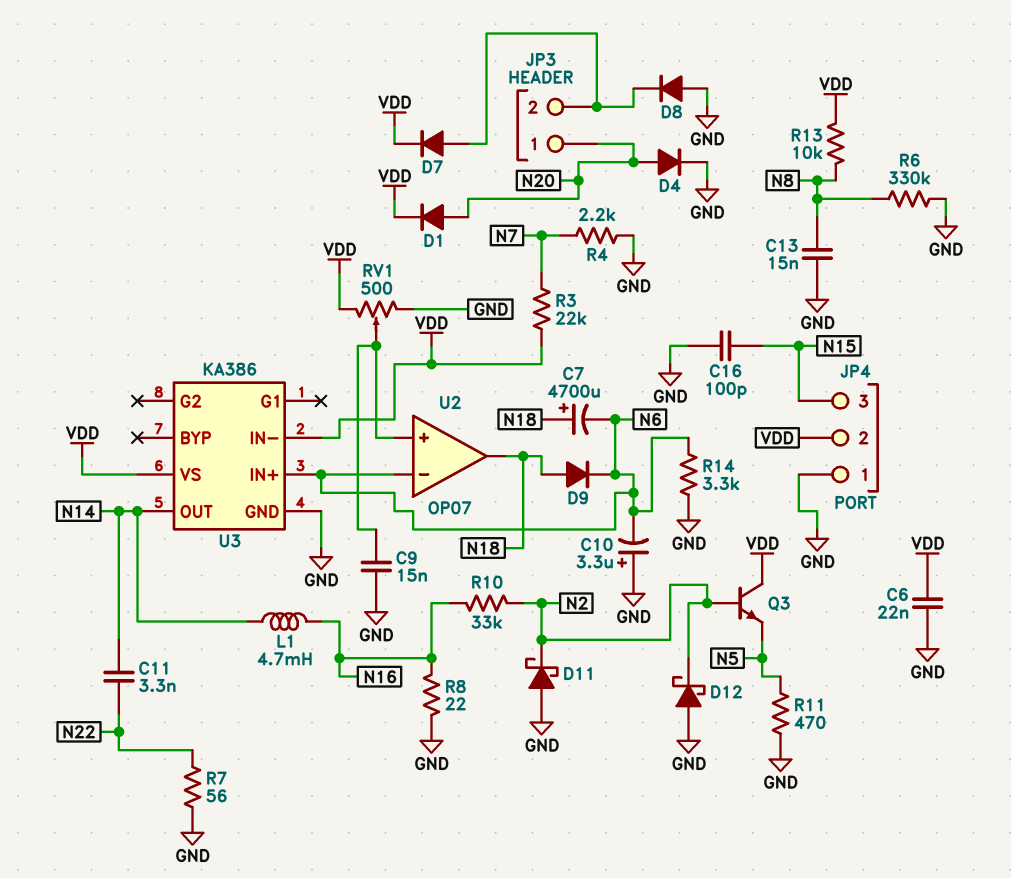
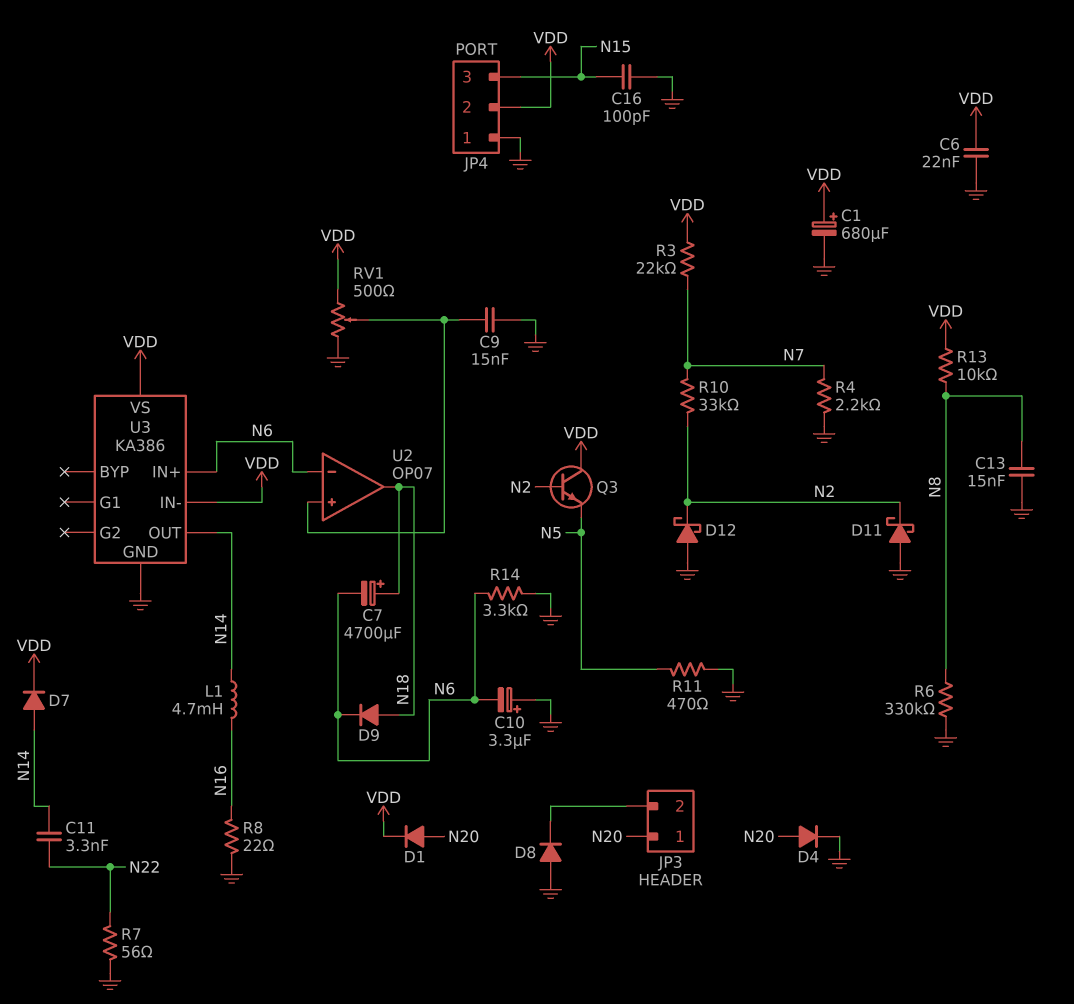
C1: none -> 680uF (plus VDD, minus GND)
D7: diode (A JP3/2, K VDD) -> diode (A N14, K VDD)
R10: 33k (N2, N16) -> 33k (N2, N7)

